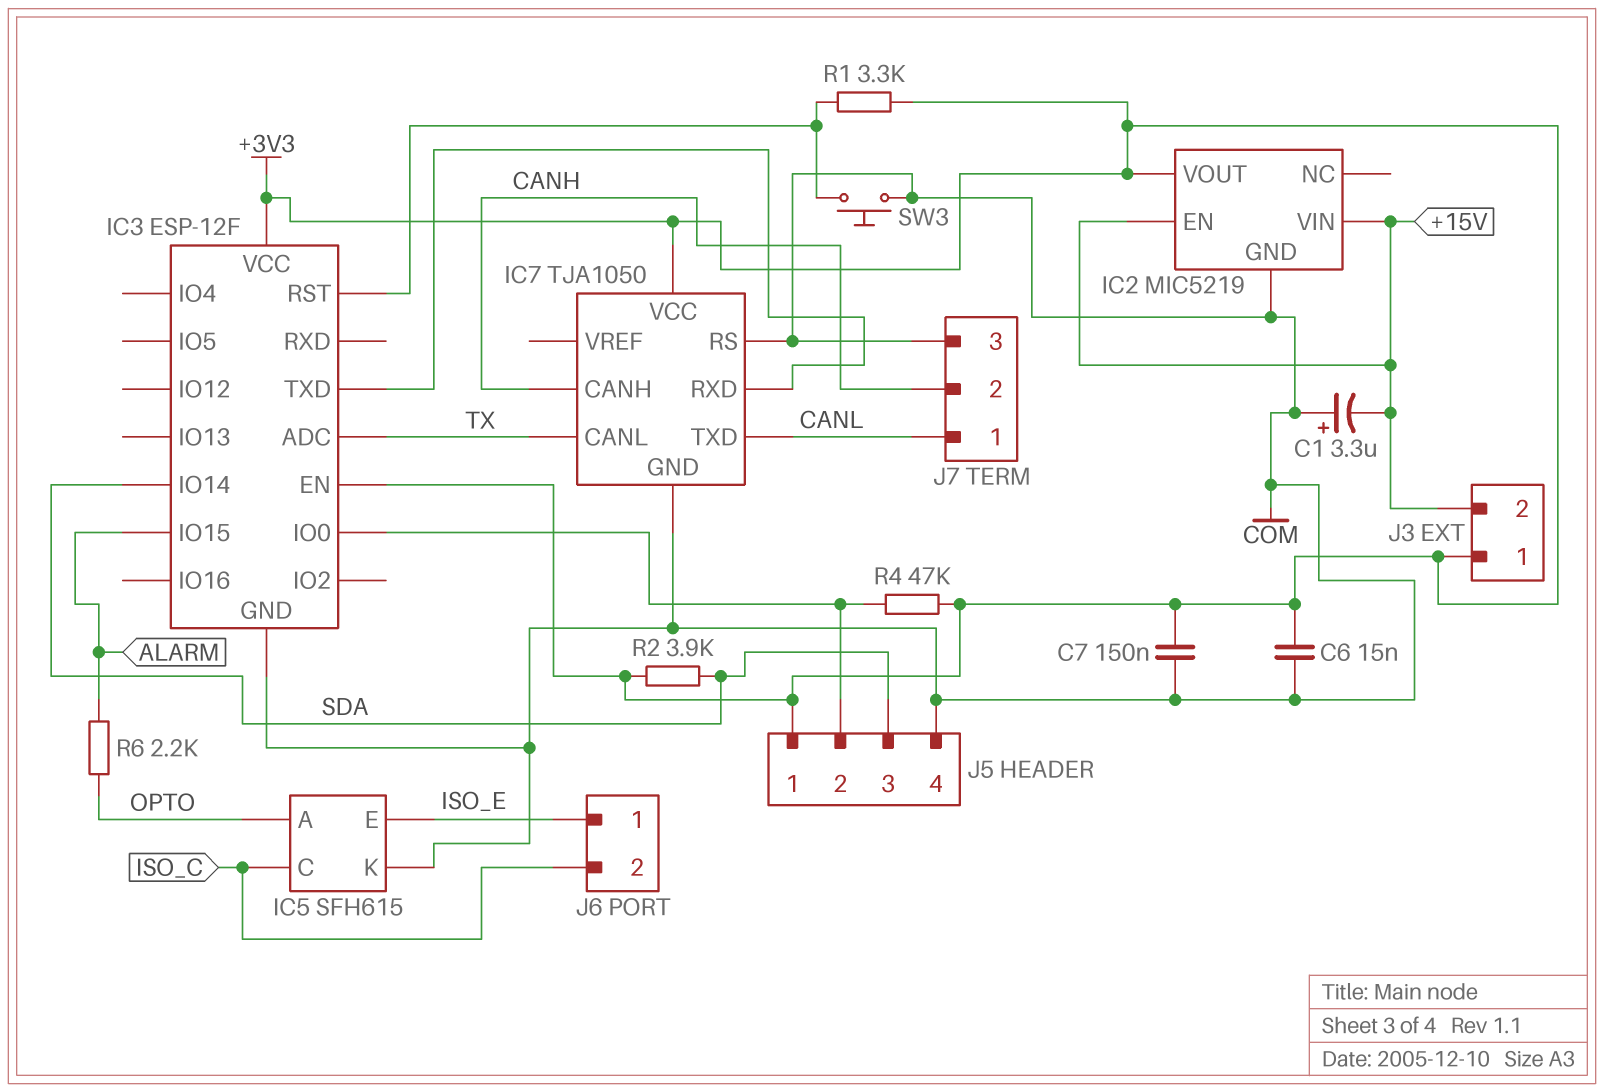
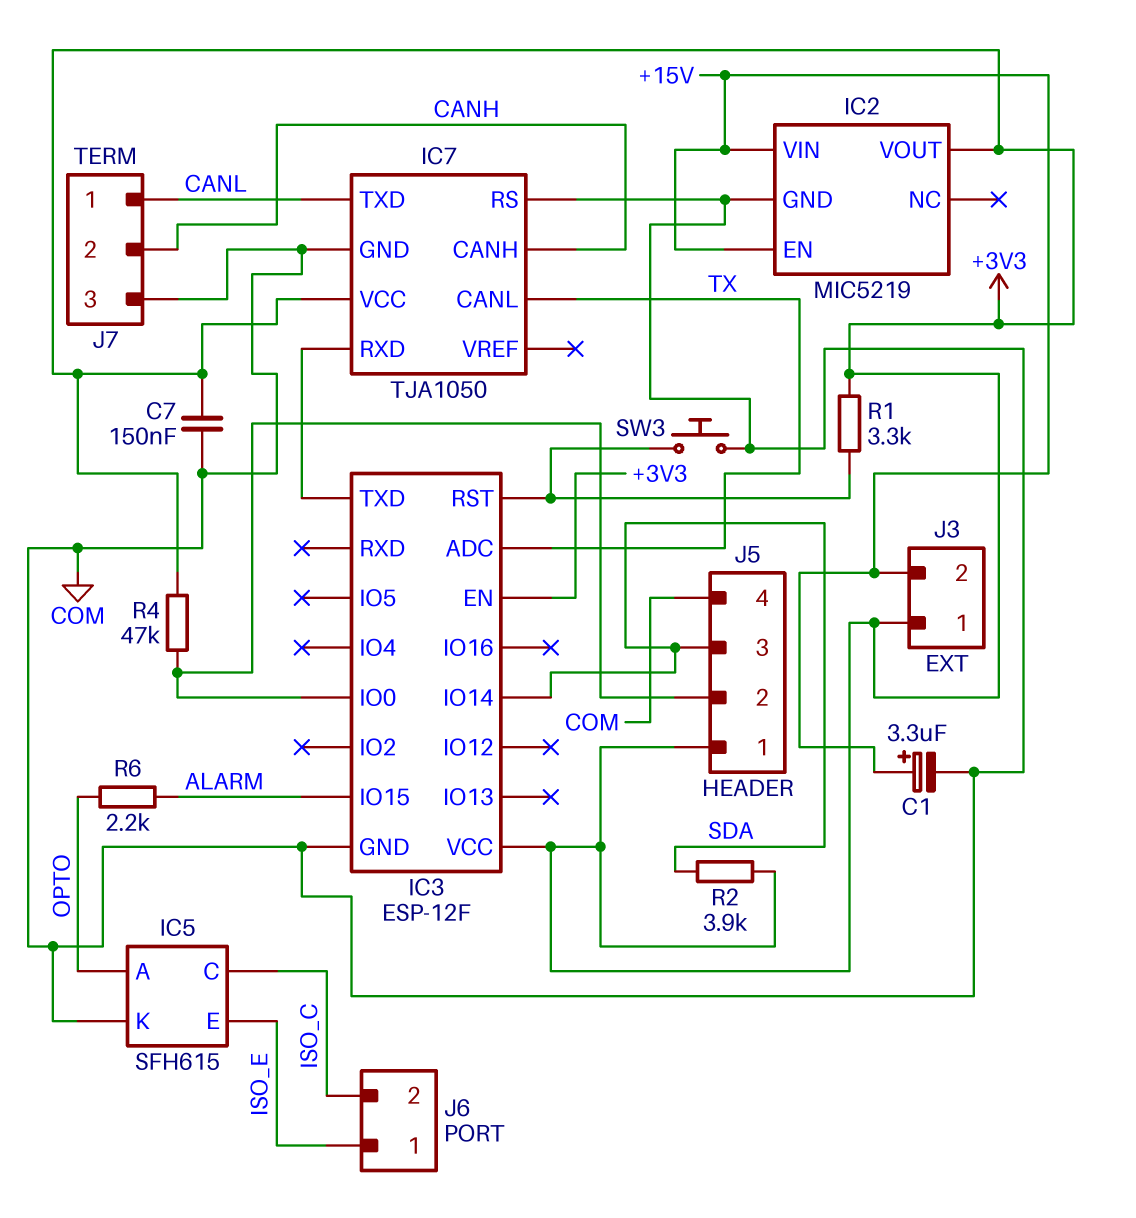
C1: 3.3uF (plus COM, minus +15V) -> 3.3uF (plus +15V, minus COM)
C6: 15nF (+3V3, COM) -> none

